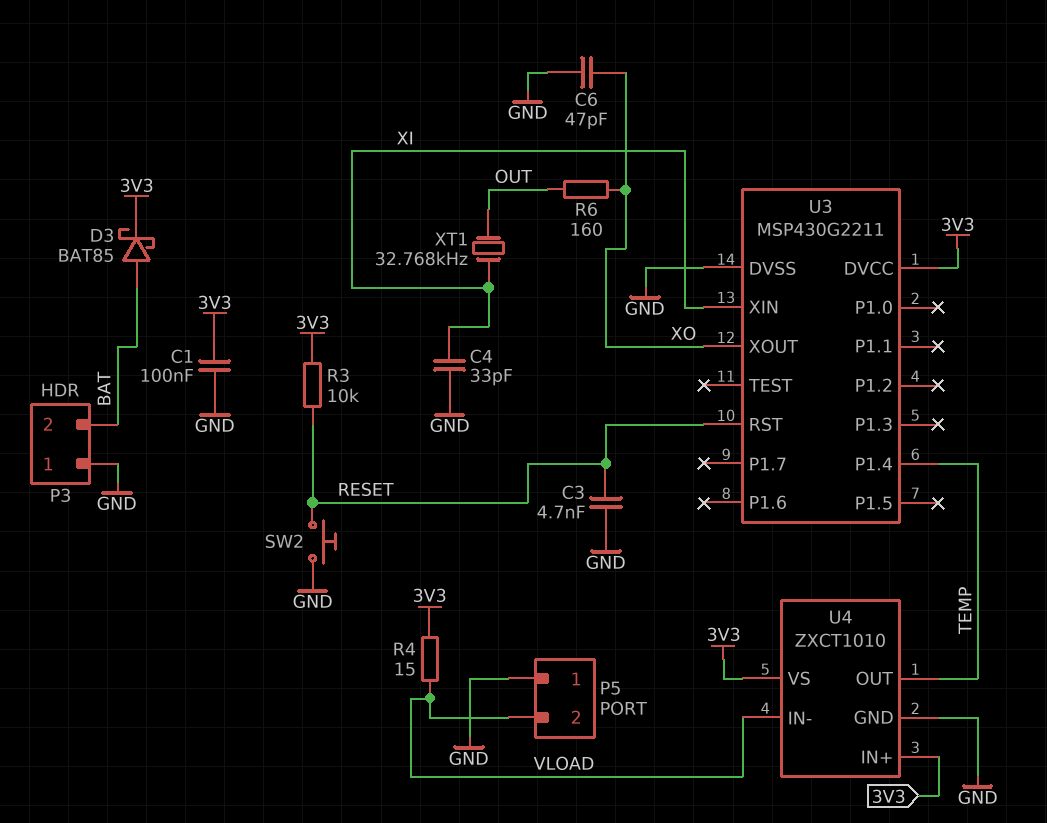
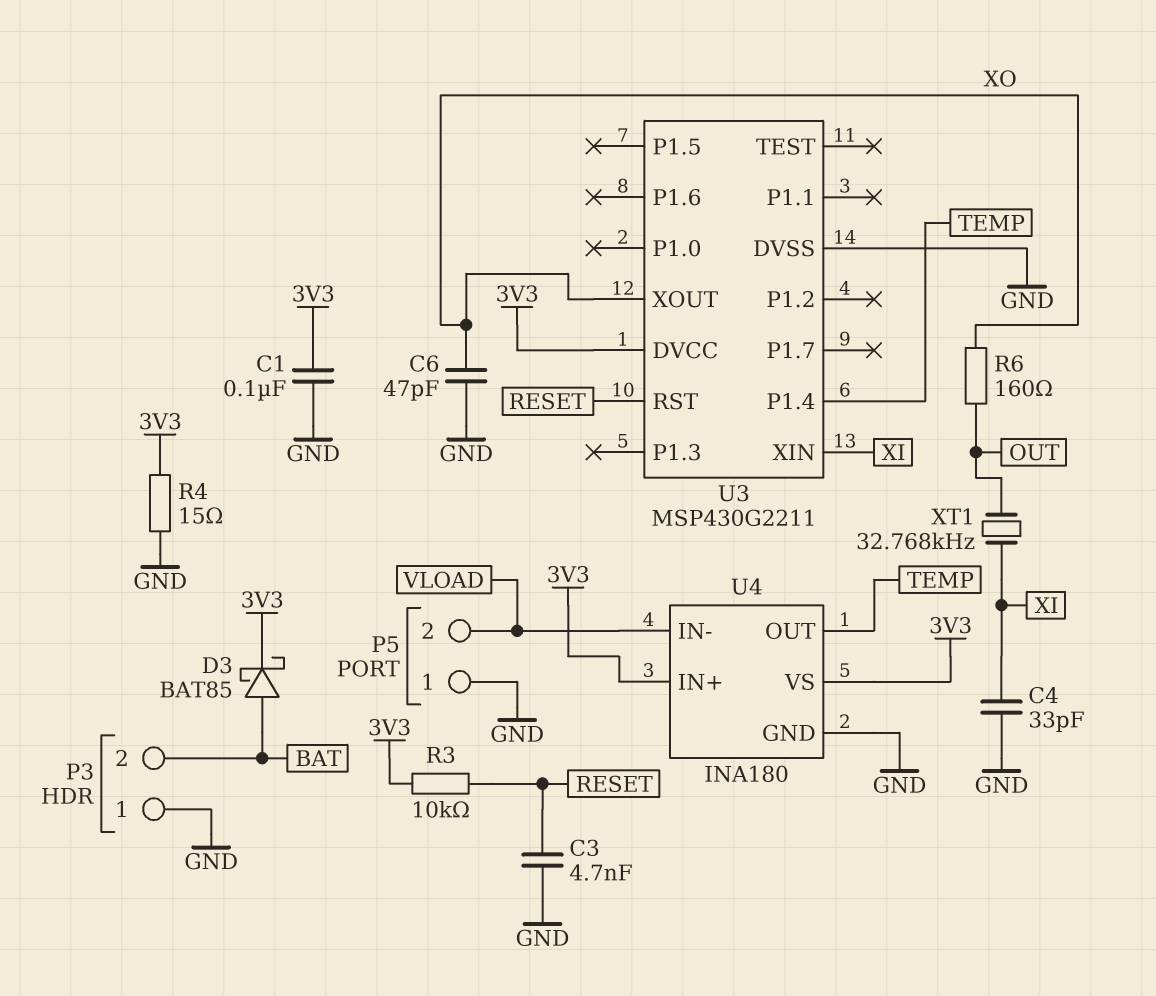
R4: 15 (3V3, VLOAD) -> 15 (3V3, GND)
SW2: button (GND, RESET) -> none
U4: ZXCT1010 -> INA180

